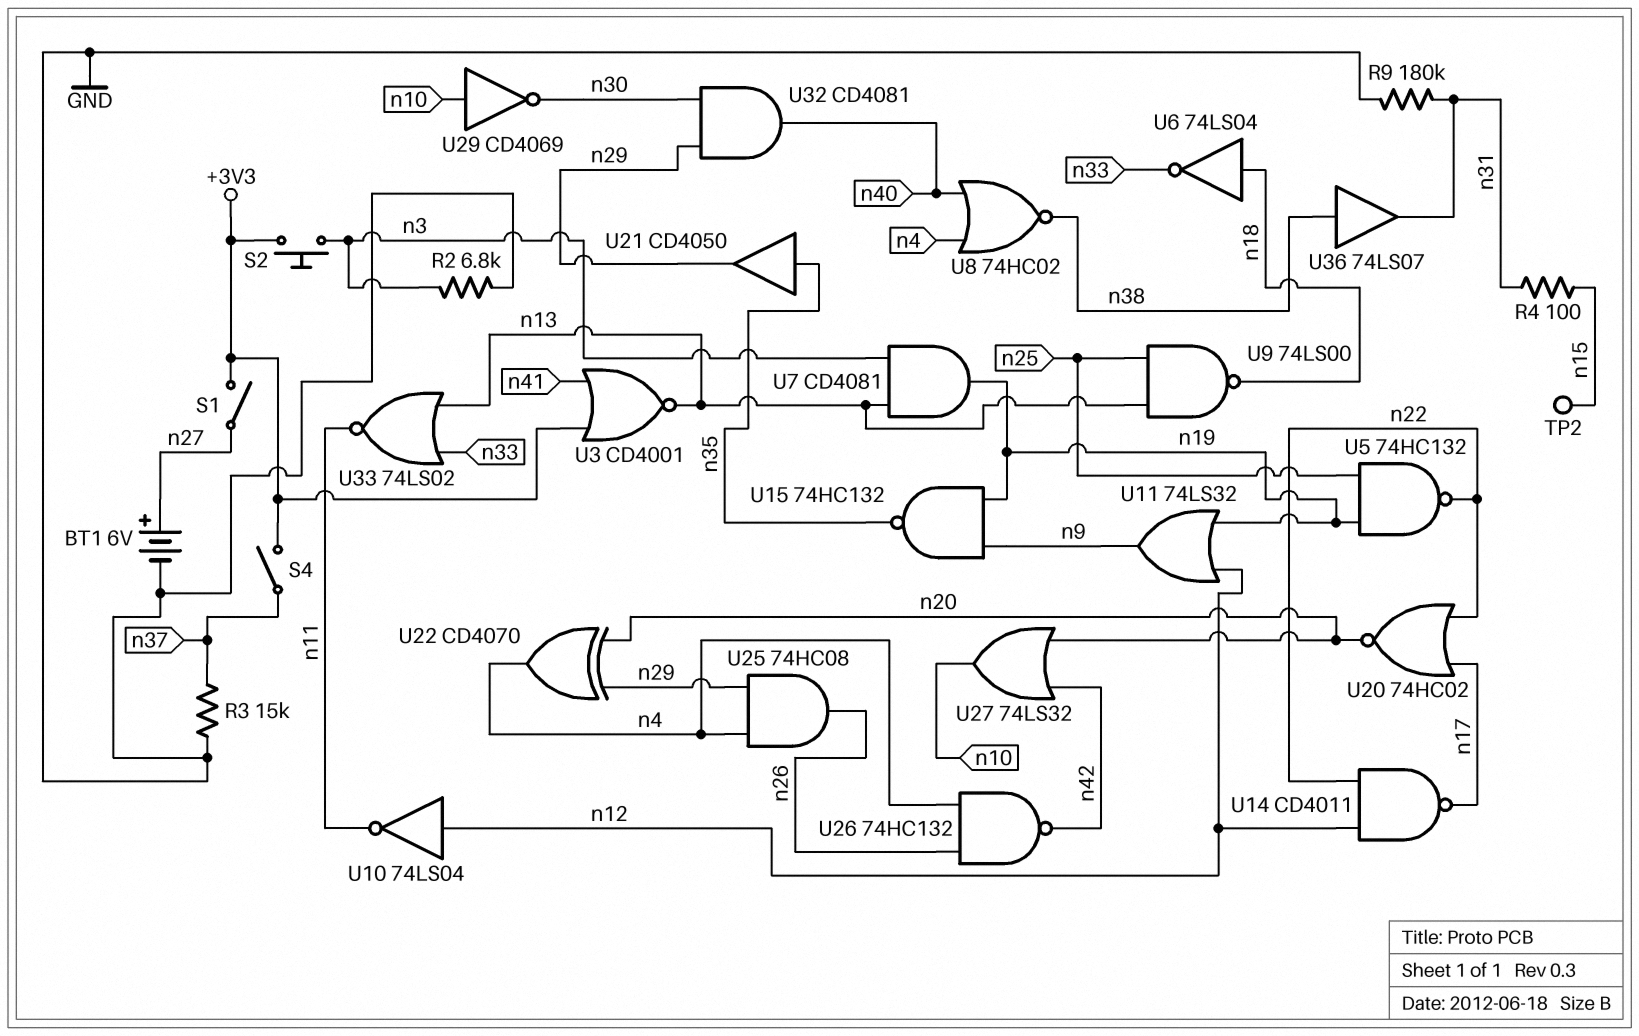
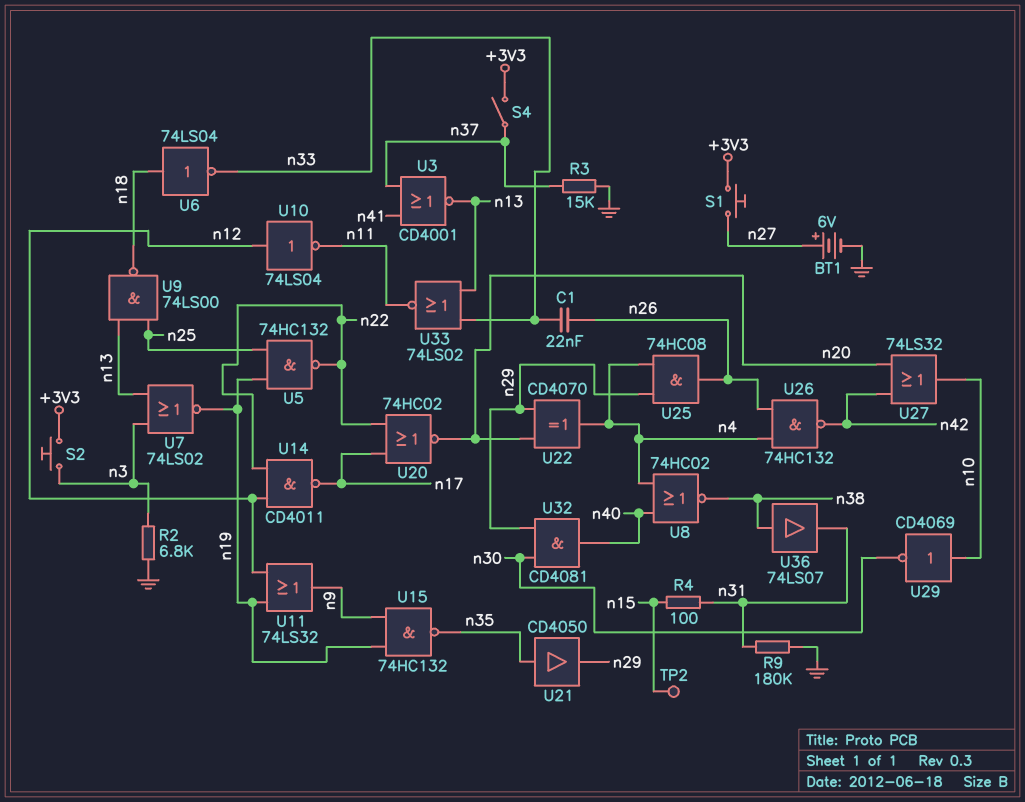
C1: none -> 22nF (n26, n33)
S1: switch (+3V3, n27) -> button (+3V3, n27)
U3: NOR CD4001 (in +3V3, in n41, out n13) -> NOR CD4001 (in n37, in n41, out n13)
U7: AND CD4081 (in n3, in n13, out n19) -> NOR 74LS02 (in n3, in n13, out n19)

